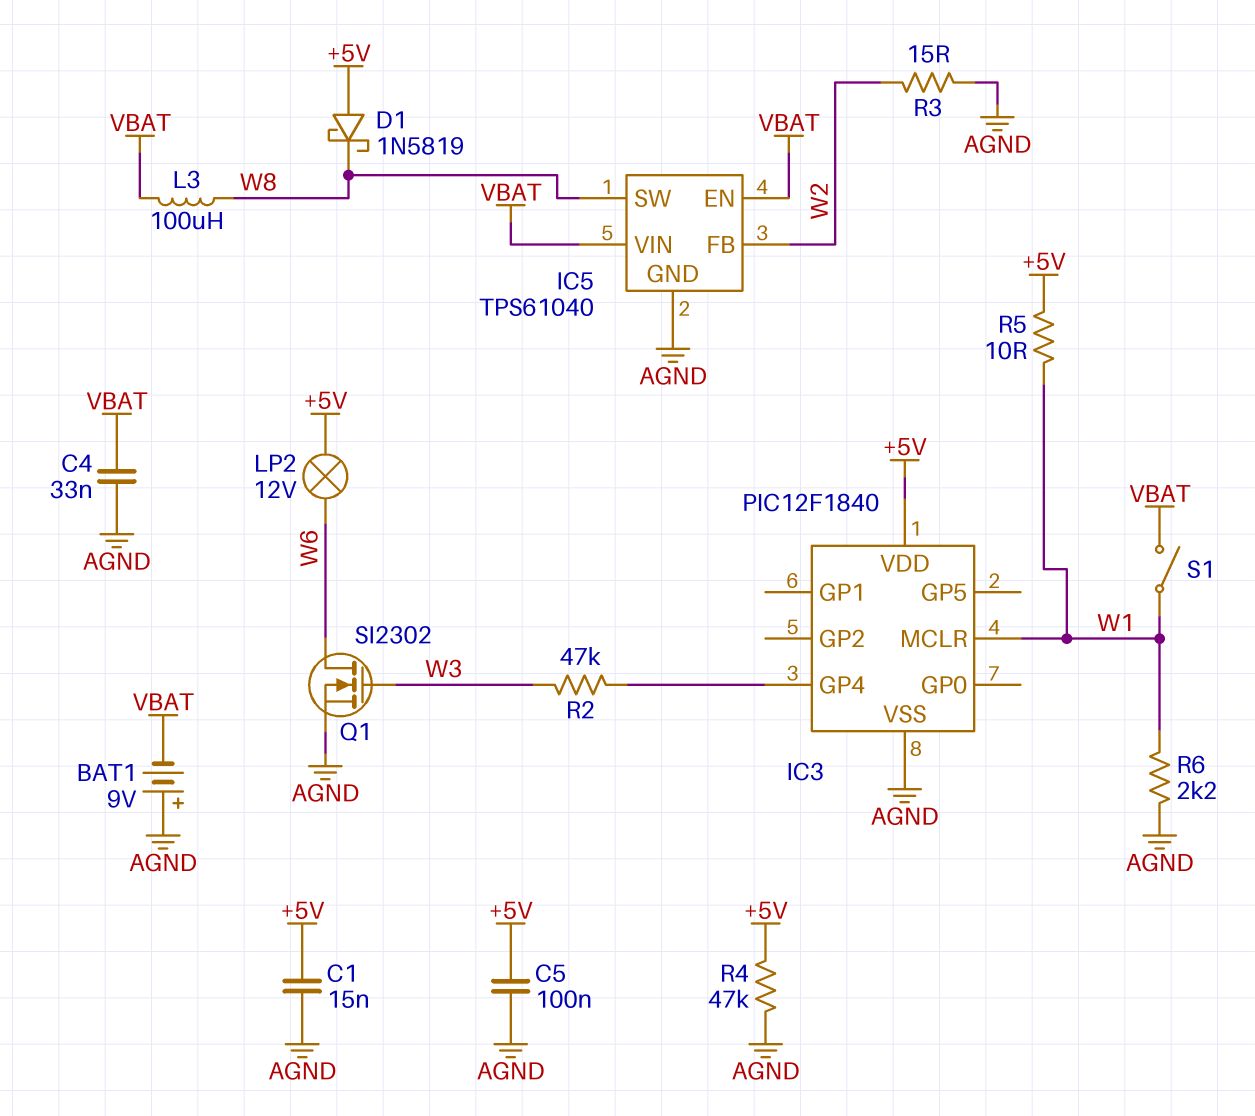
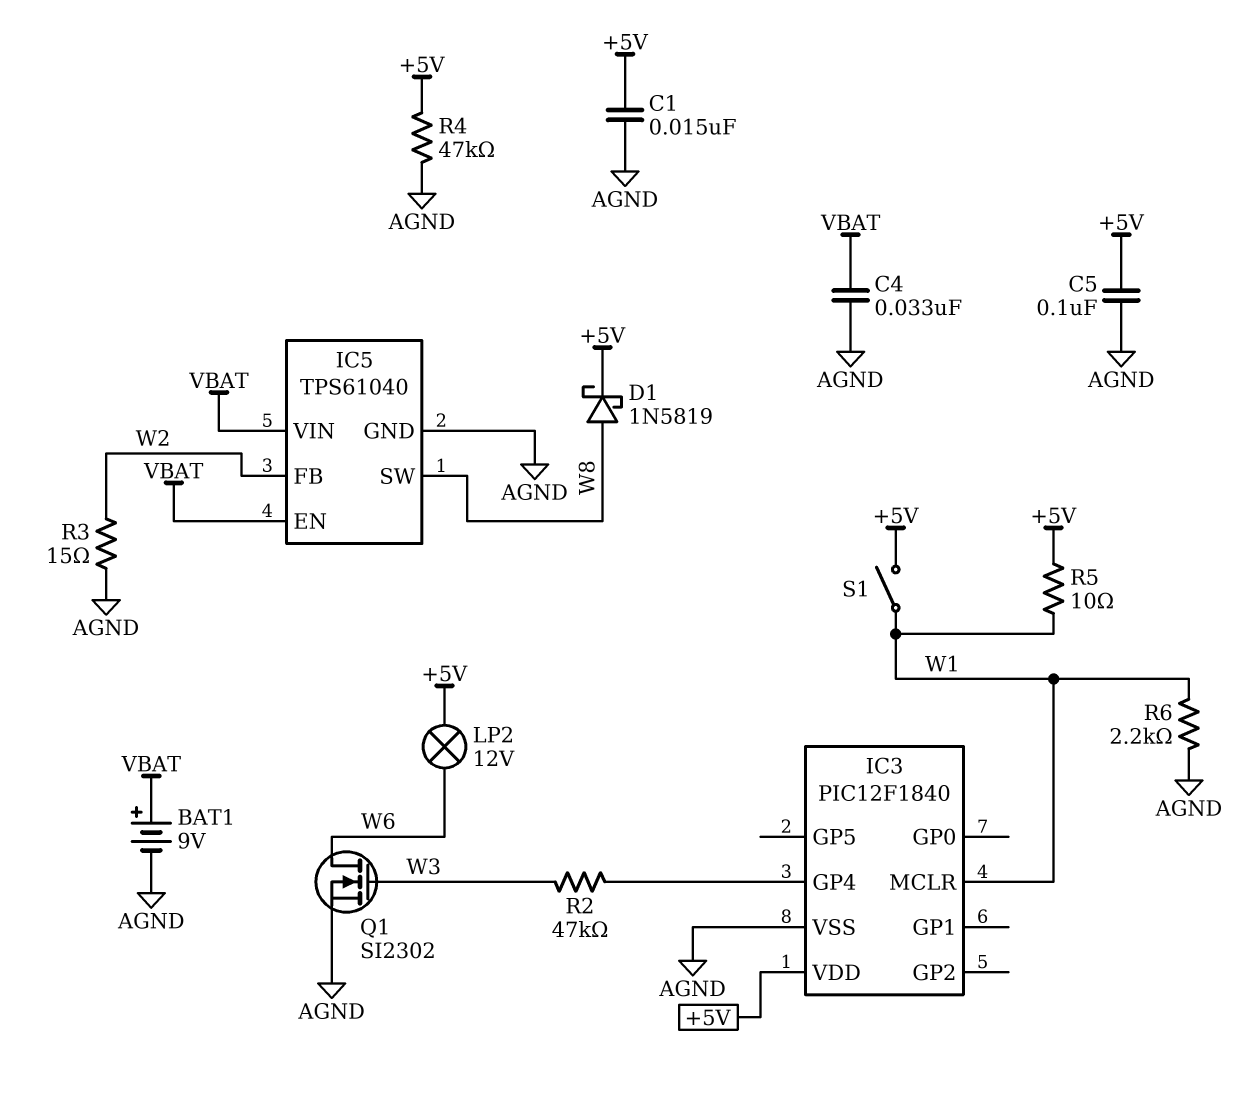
BAT1: 9V (plus AGND, minus VBAT) -> 9V (plus VBAT, minus AGND)
D1: schottky 1N5819 (A +5V, K W8) -> schottky 1N5819 (A W8, K +5V)
L3: 100uH (VBAT, W8) -> none
S1: switch (VBAT, W1) -> switch (+5V, W1)

